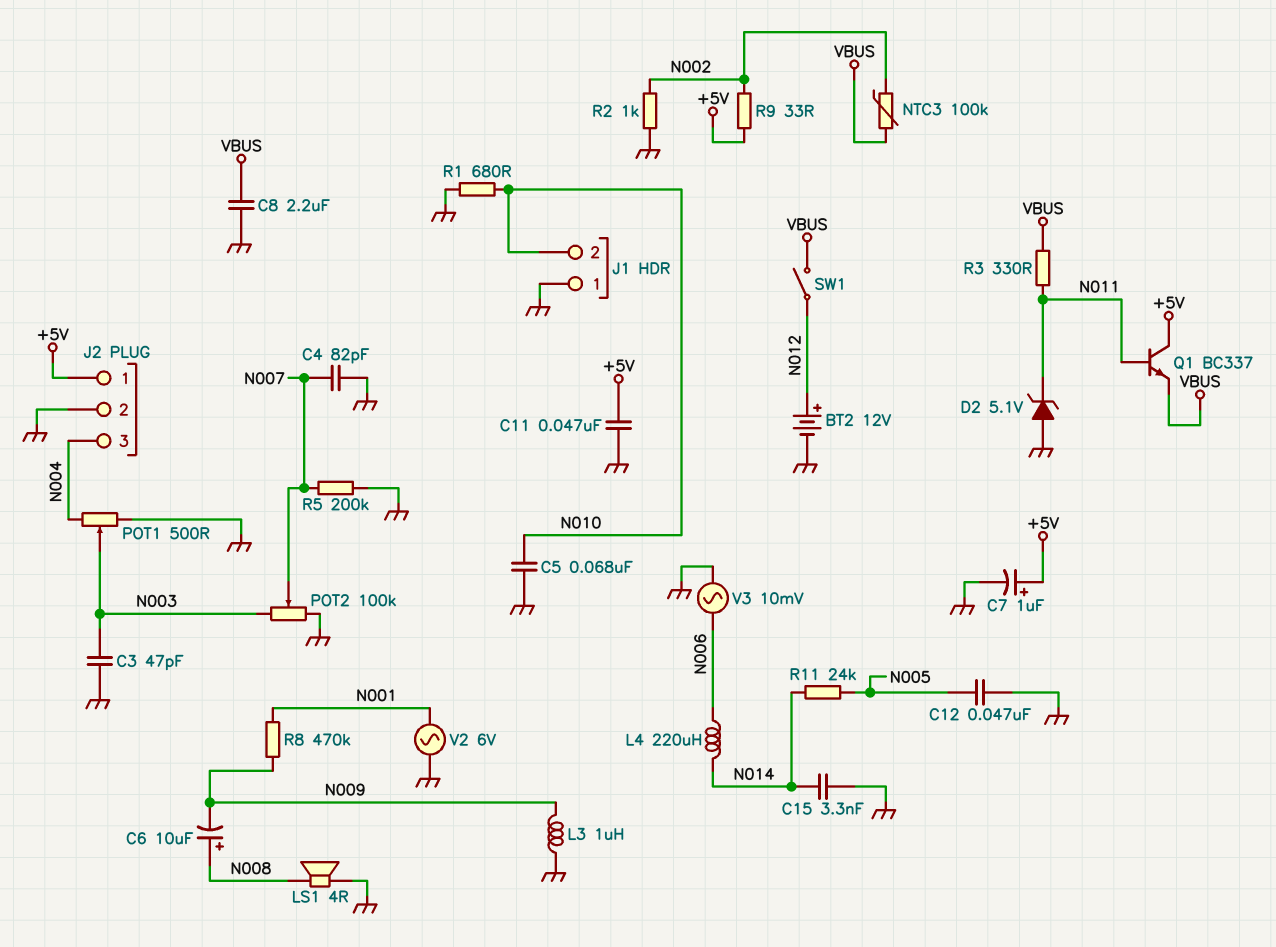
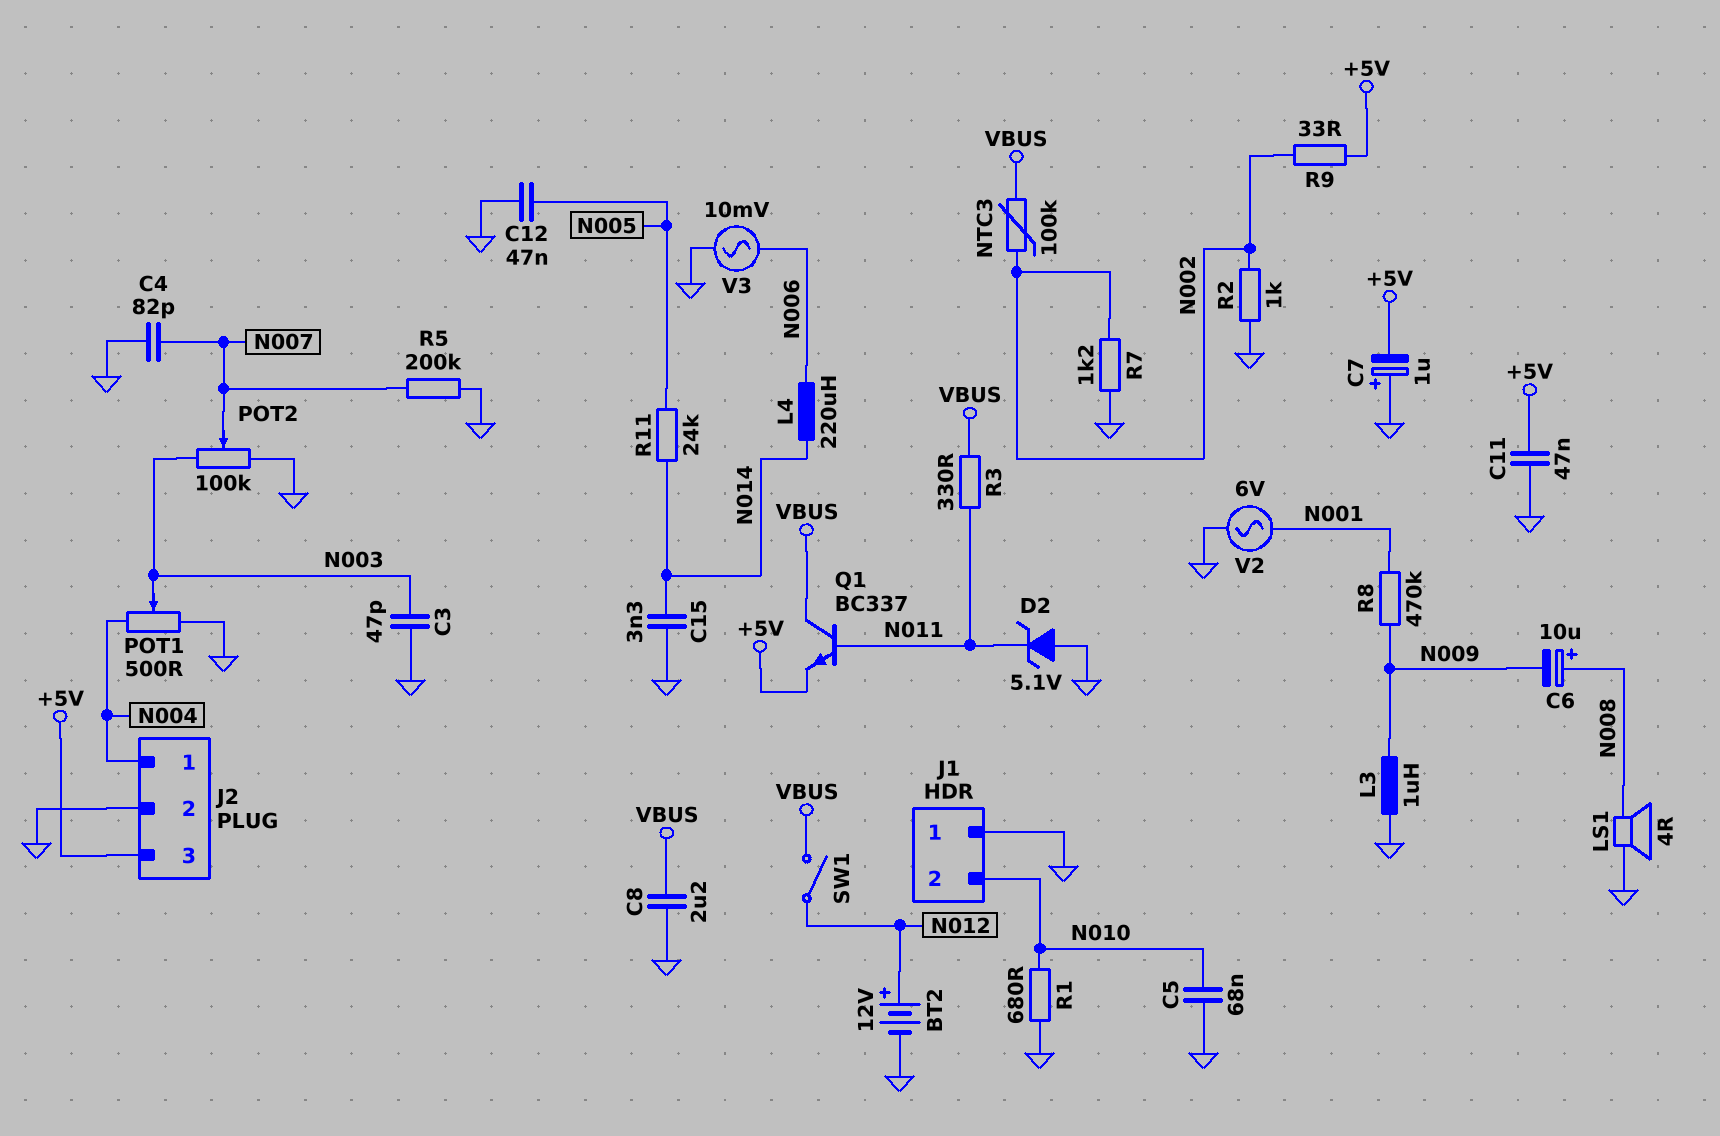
C7: 1uF (plus +5V, minus GND) -> 1uF (plus GND, minus +5V)
J2 pin 1: +5V -> N004
J2 pin 3: N004 -> +5V
Q1: NPN BC337 (B N011, C +5V, E VBUS) -> NPN BC337 (B N011, C VBUS, E +5V)
R7: none -> 1.2k (GND, N002)

